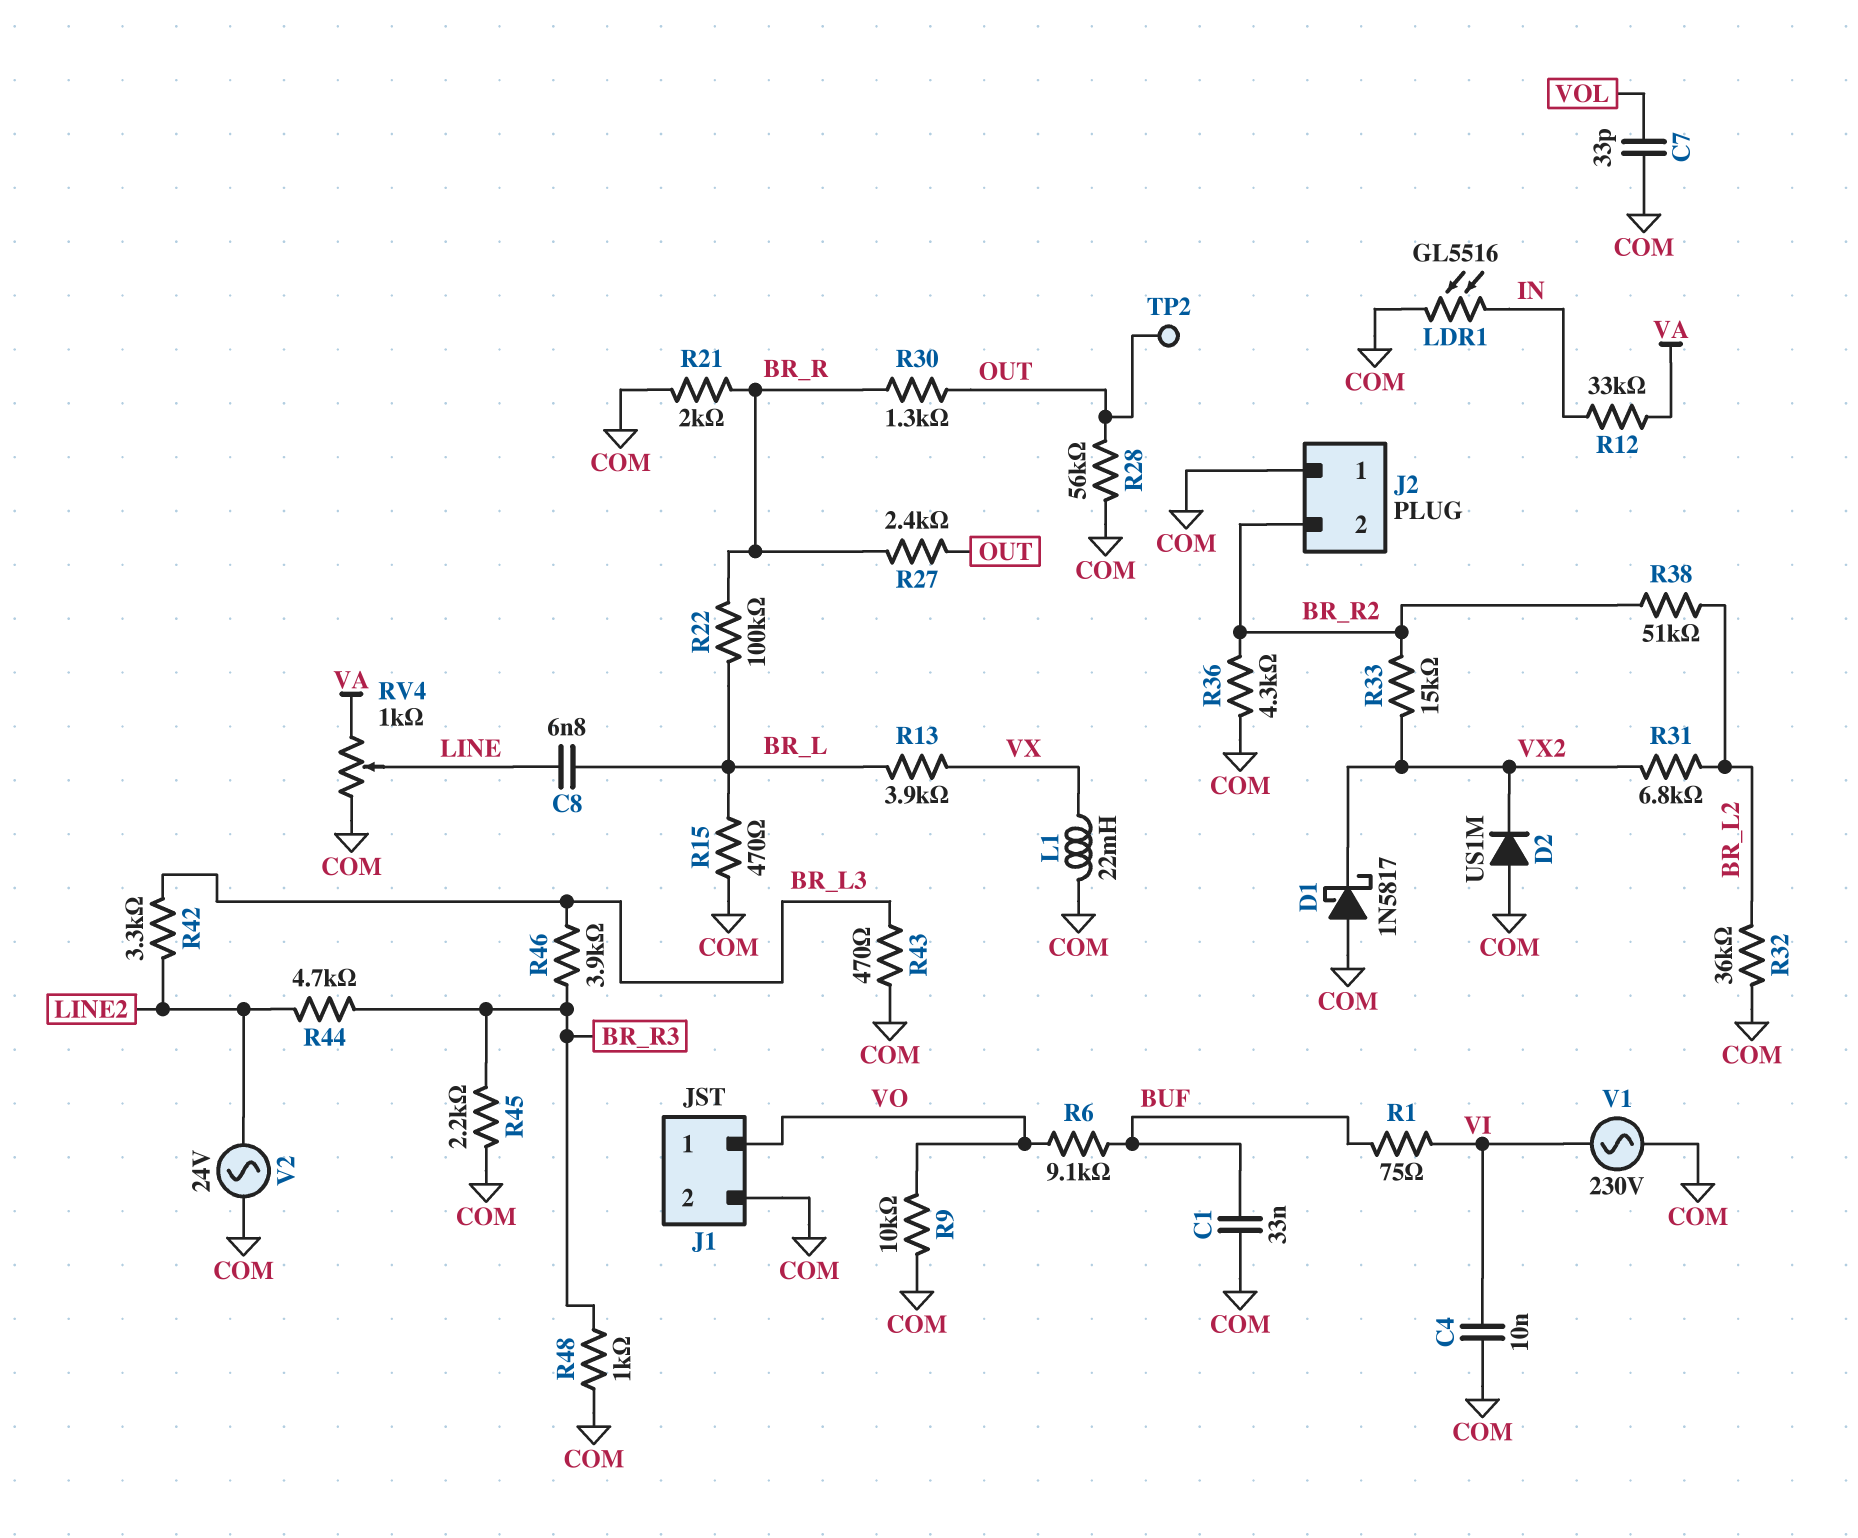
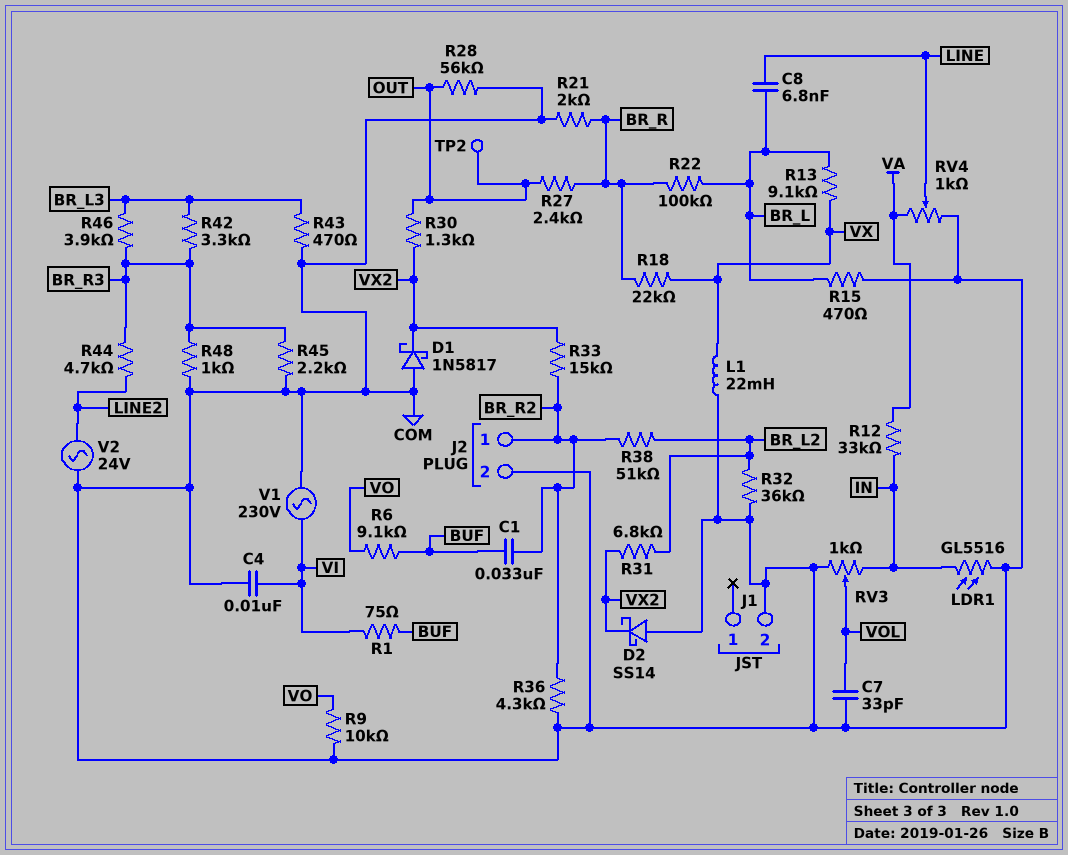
C1: 33nF (BUF, COM) -> 33nF (BR_R2, BUF)
D2: diode US1M (A COM, K VX2) -> schottky SS14 (A COM, K VX2)
J1 pin 1: VO -> none
J2 pin 1: COM -> BR_R2
J2 pin 2: BR_R2 -> COM
R13: 3.9k (BR_L, VX) -> 9.1k (BR_L, VX)
R18: none -> 22k (BR_R, VX)
R30: 1.3k (BR_R, OUT) -> 1.3k (OUT, VX2)
R42: 3.3k (BR_L3, LINE2) -> 3.3k (BR_L3, BR_R3)
RV3: none -> 1k (COM, IN, wiper VOL)

